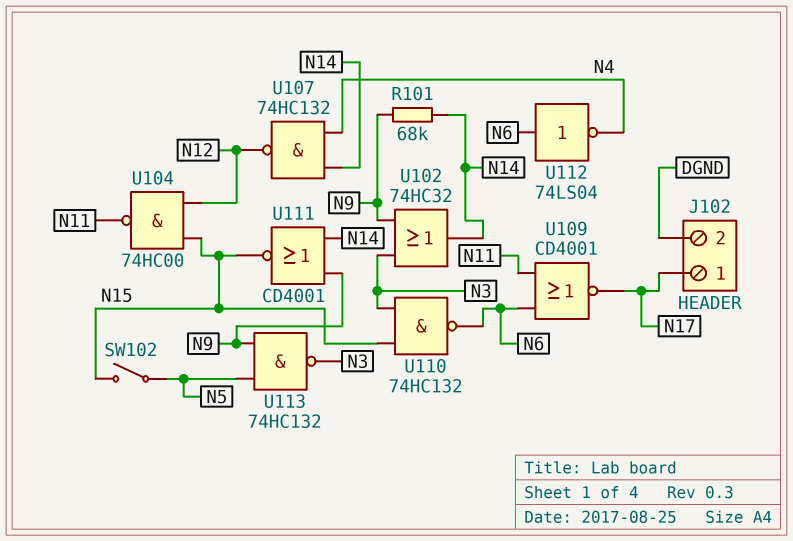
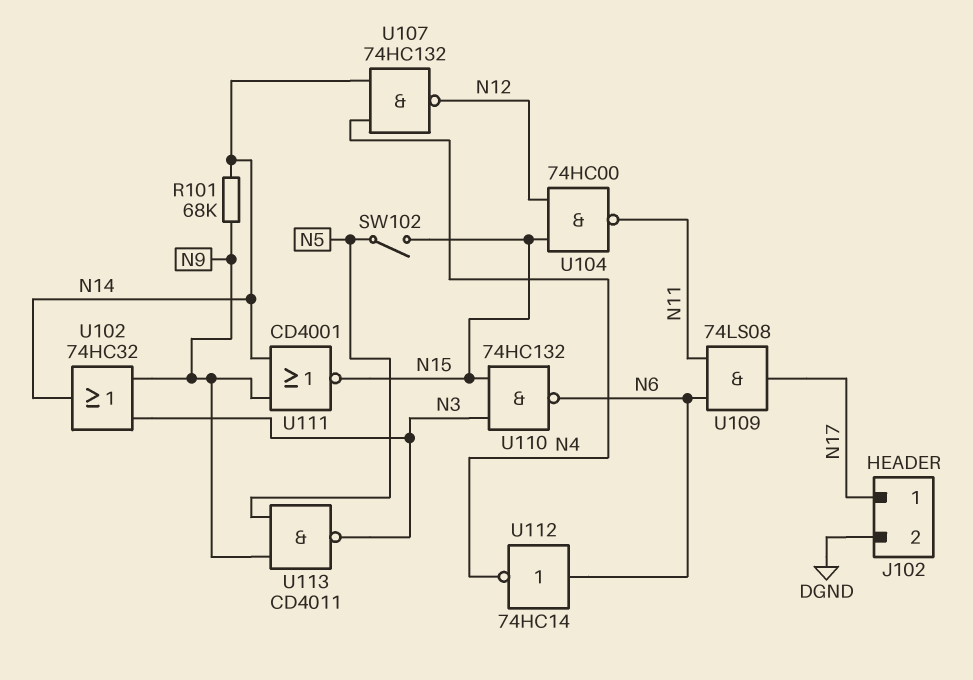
U109: NOR CD4001 (in N6, in N11, out N17) -> AND 74LS08 (in N6, in N11, out N17)
U112: NOT 74LS04 (in N6, out N4) -> NOT 74HC14 (in N6, out N4)
U113: NAND 74HC132 (in N5, in N9, out N3) -> NAND CD4011 (in N5, in N9, out N3)

